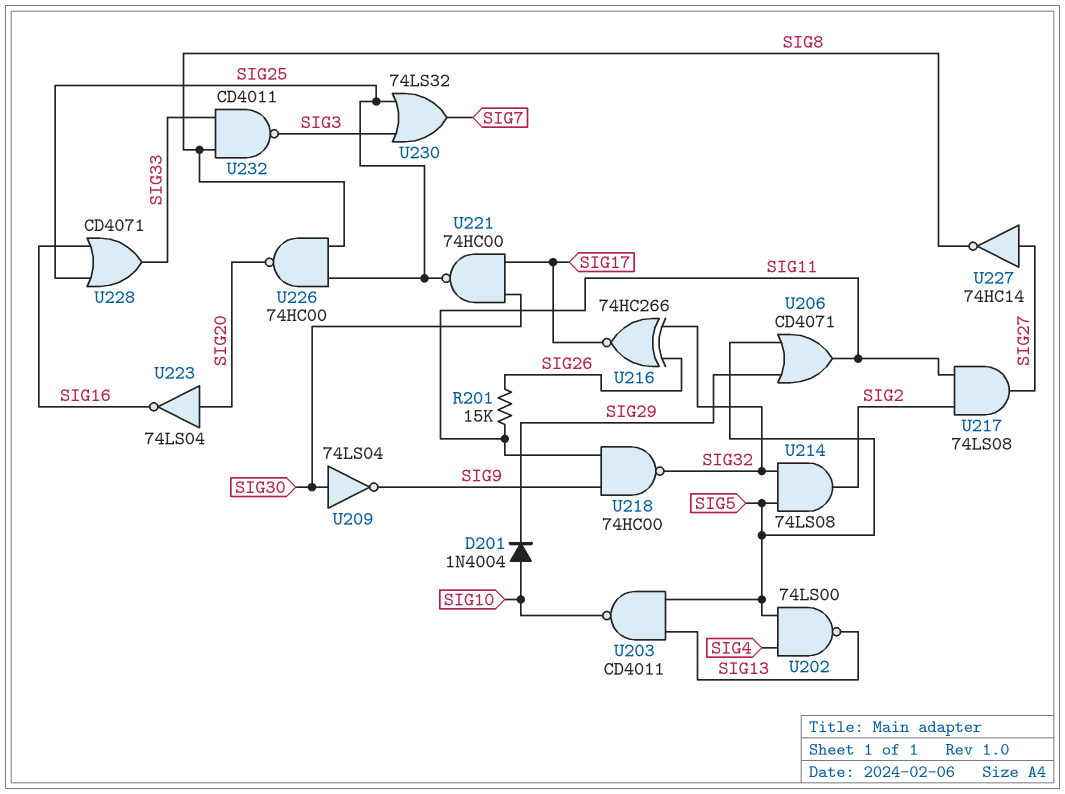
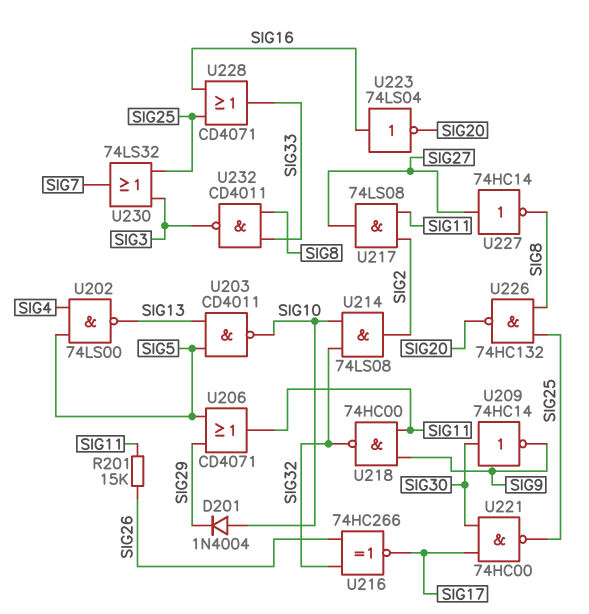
U209: NOT 74LS04 (in SIG30, out SIG9) -> NOT 74HC14 (in SIG30, out SIG9)
U214: AND 74LS08 (in SIG5, in SIG32, out SIG2) -> AND 74LS08 (in SIG10, in SIG32, out SIG2)
U223: NOT 74LS04 (in SIG20, out SIG16) -> NOT 74LS04 (in SIG16, out SIG20)
U226: NAND 74HC00 (in SIG8, in SIG25, out SIG20) -> NAND 74HC132 (in SIG8, in SIG25, out SIG20)

